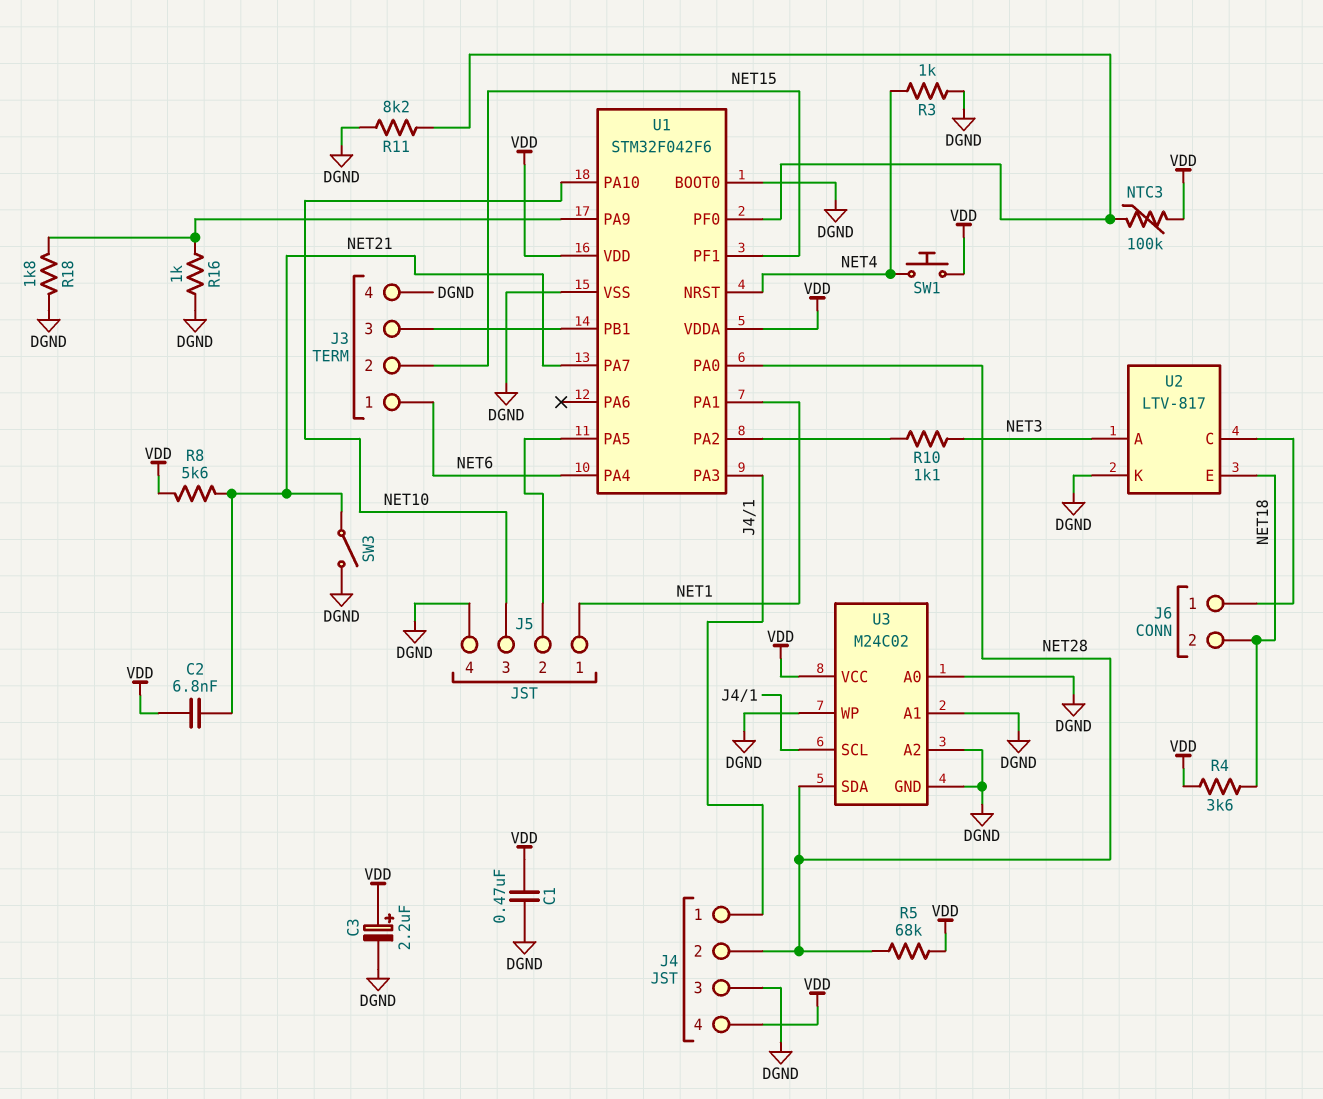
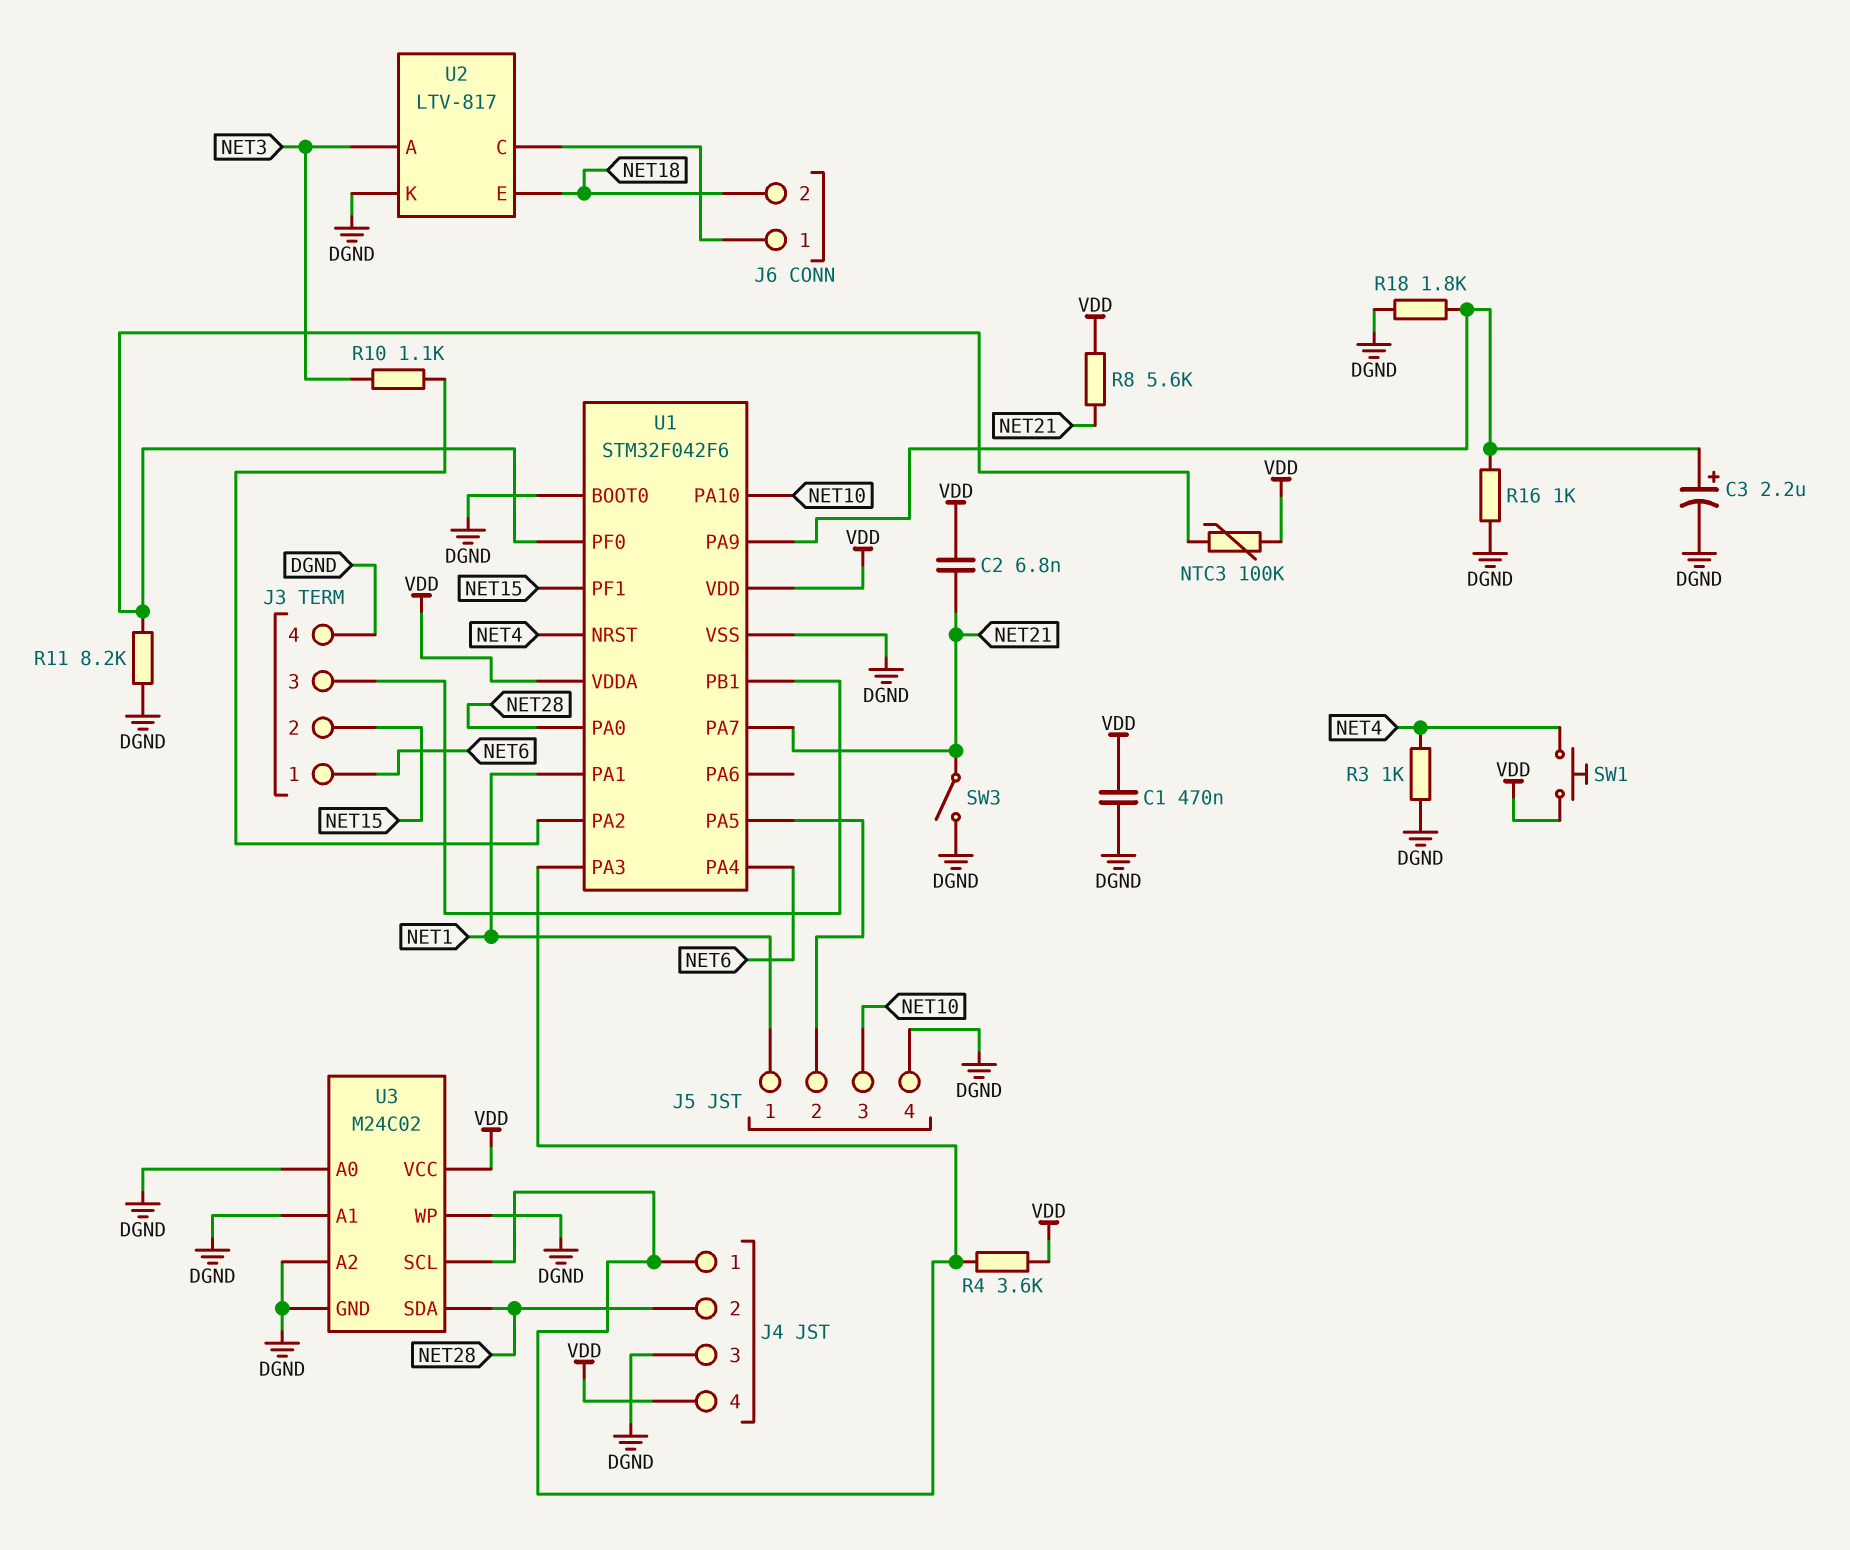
C3: 2.2uF (plus VDD, minus DGND) -> 2.2uF (plus U1/PA9, minus DGND)
R4: 3.6k (NET18, VDD) -> 3.6k (J4/1, VDD)
R5: 68k (NET28, VDD) -> none

